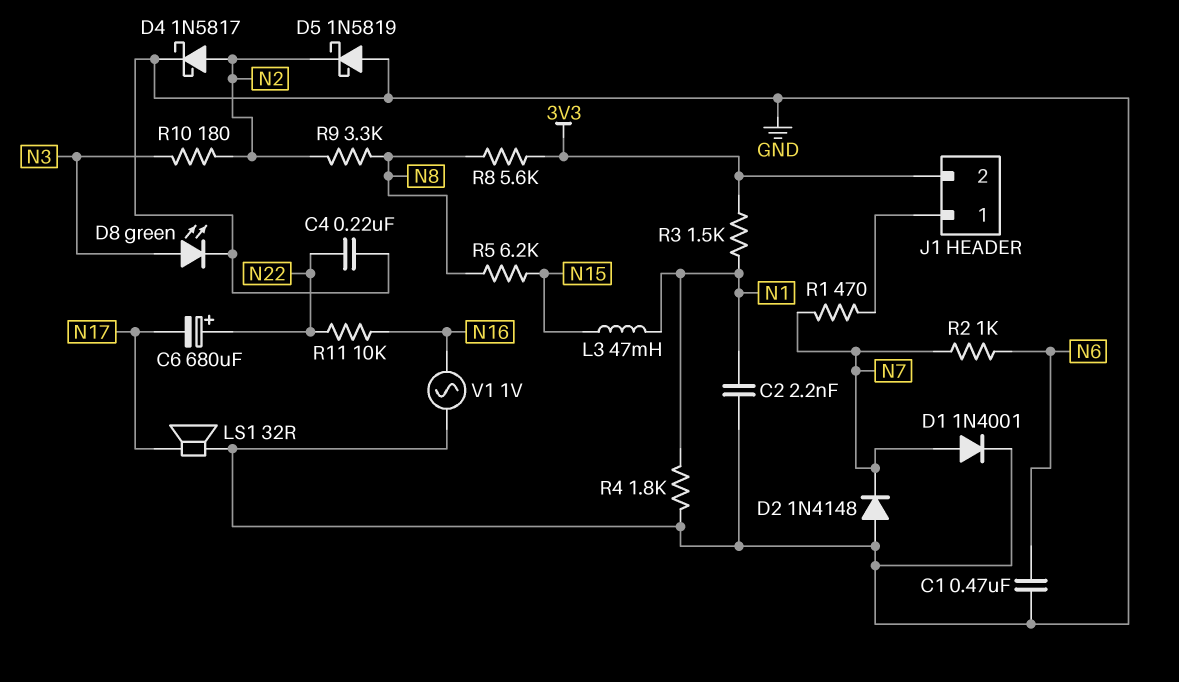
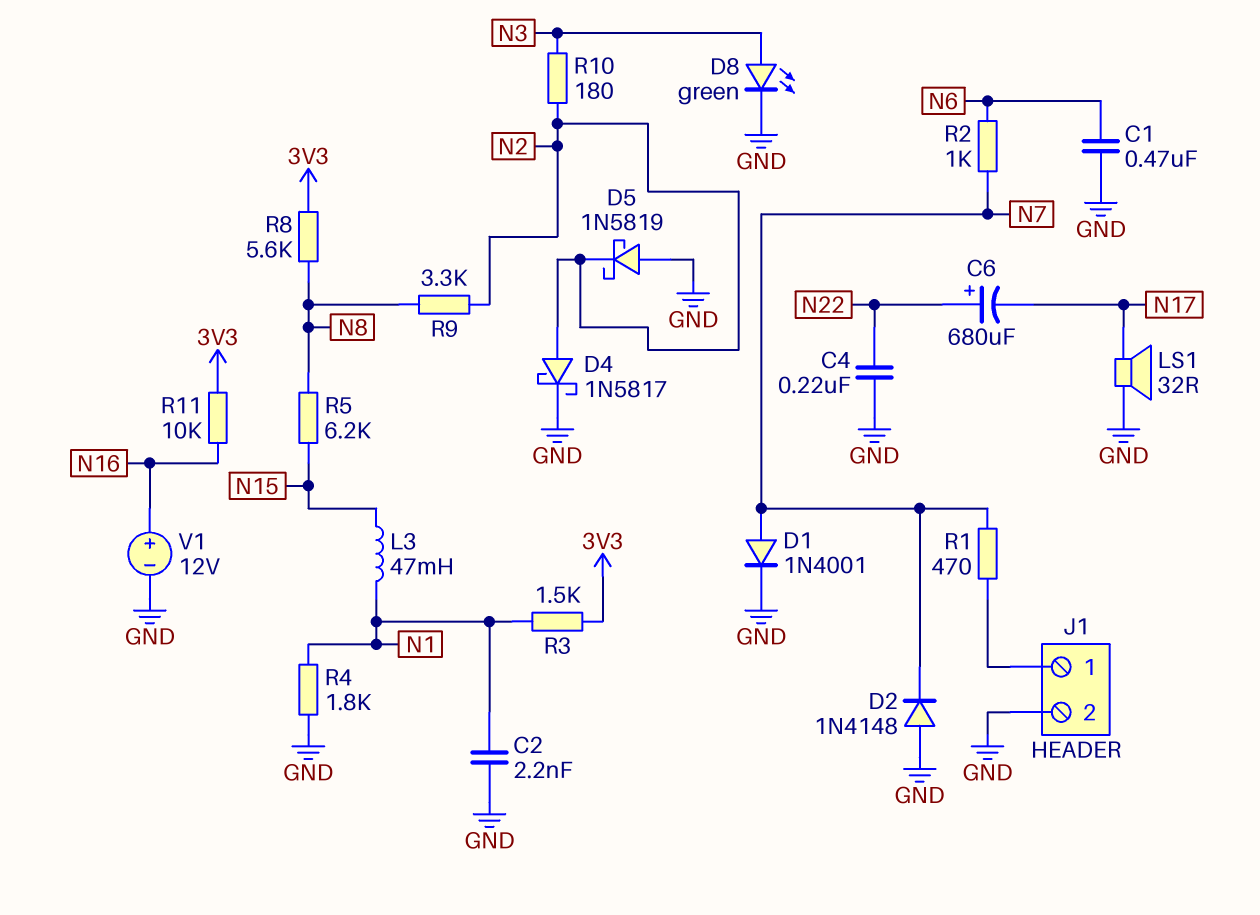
J1 pin 2: 3V3 -> GND
R11: 10k (N16, N22) -> 10k (3V3, N16)
V1: AC 1V (GND, N16) -> 12V (plus N16, minus GND)

